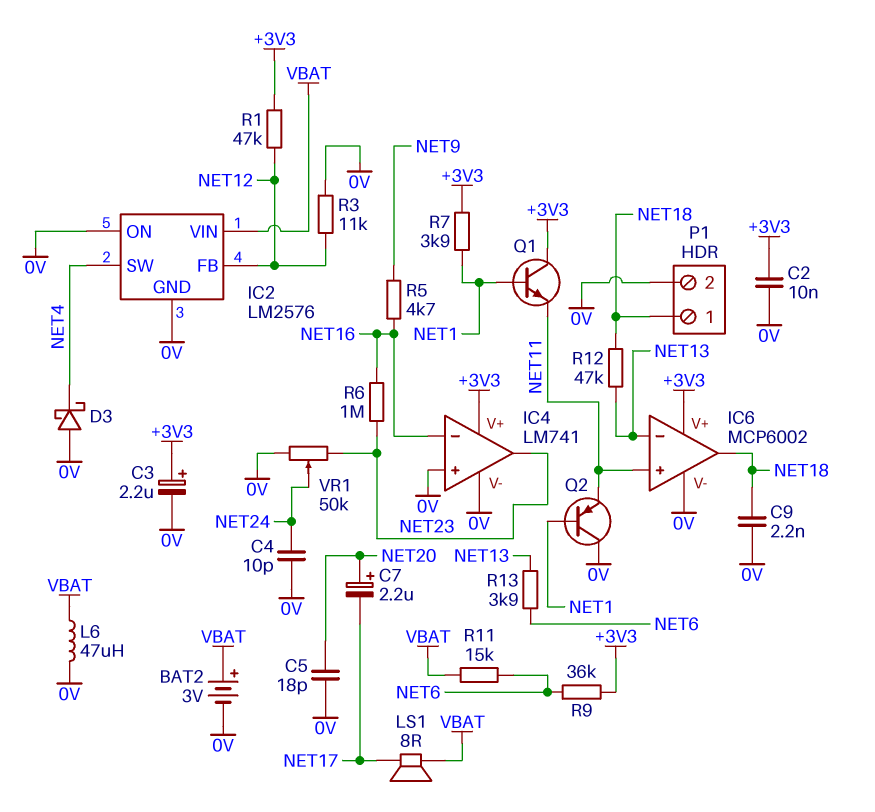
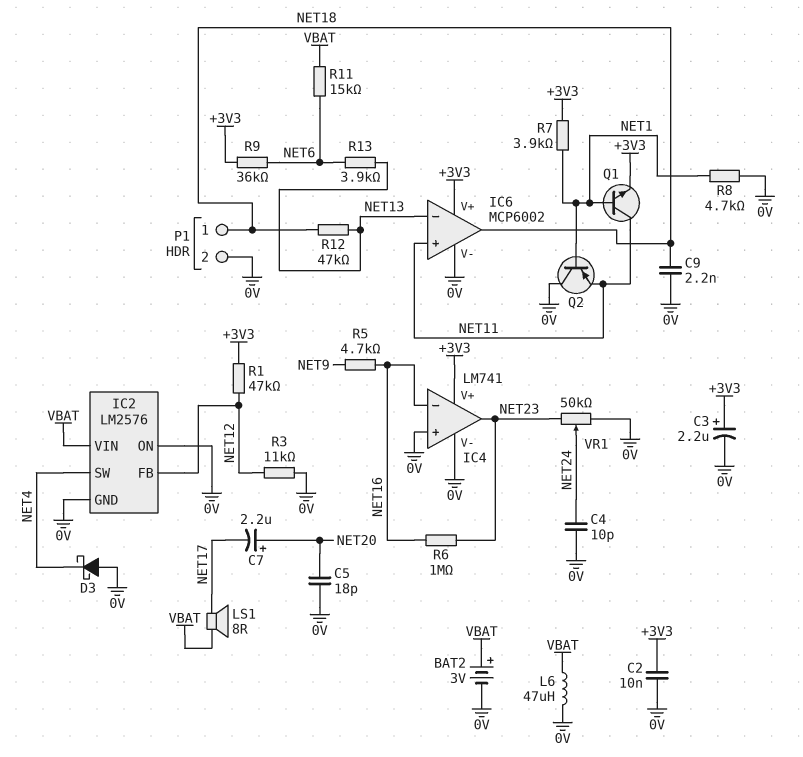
Q1: NPN (B NET1, C +3V3, E NET11) -> NPN (B NET1, C NET11, E +3V3)
R8: none -> 4.7k (0V, NET1)

